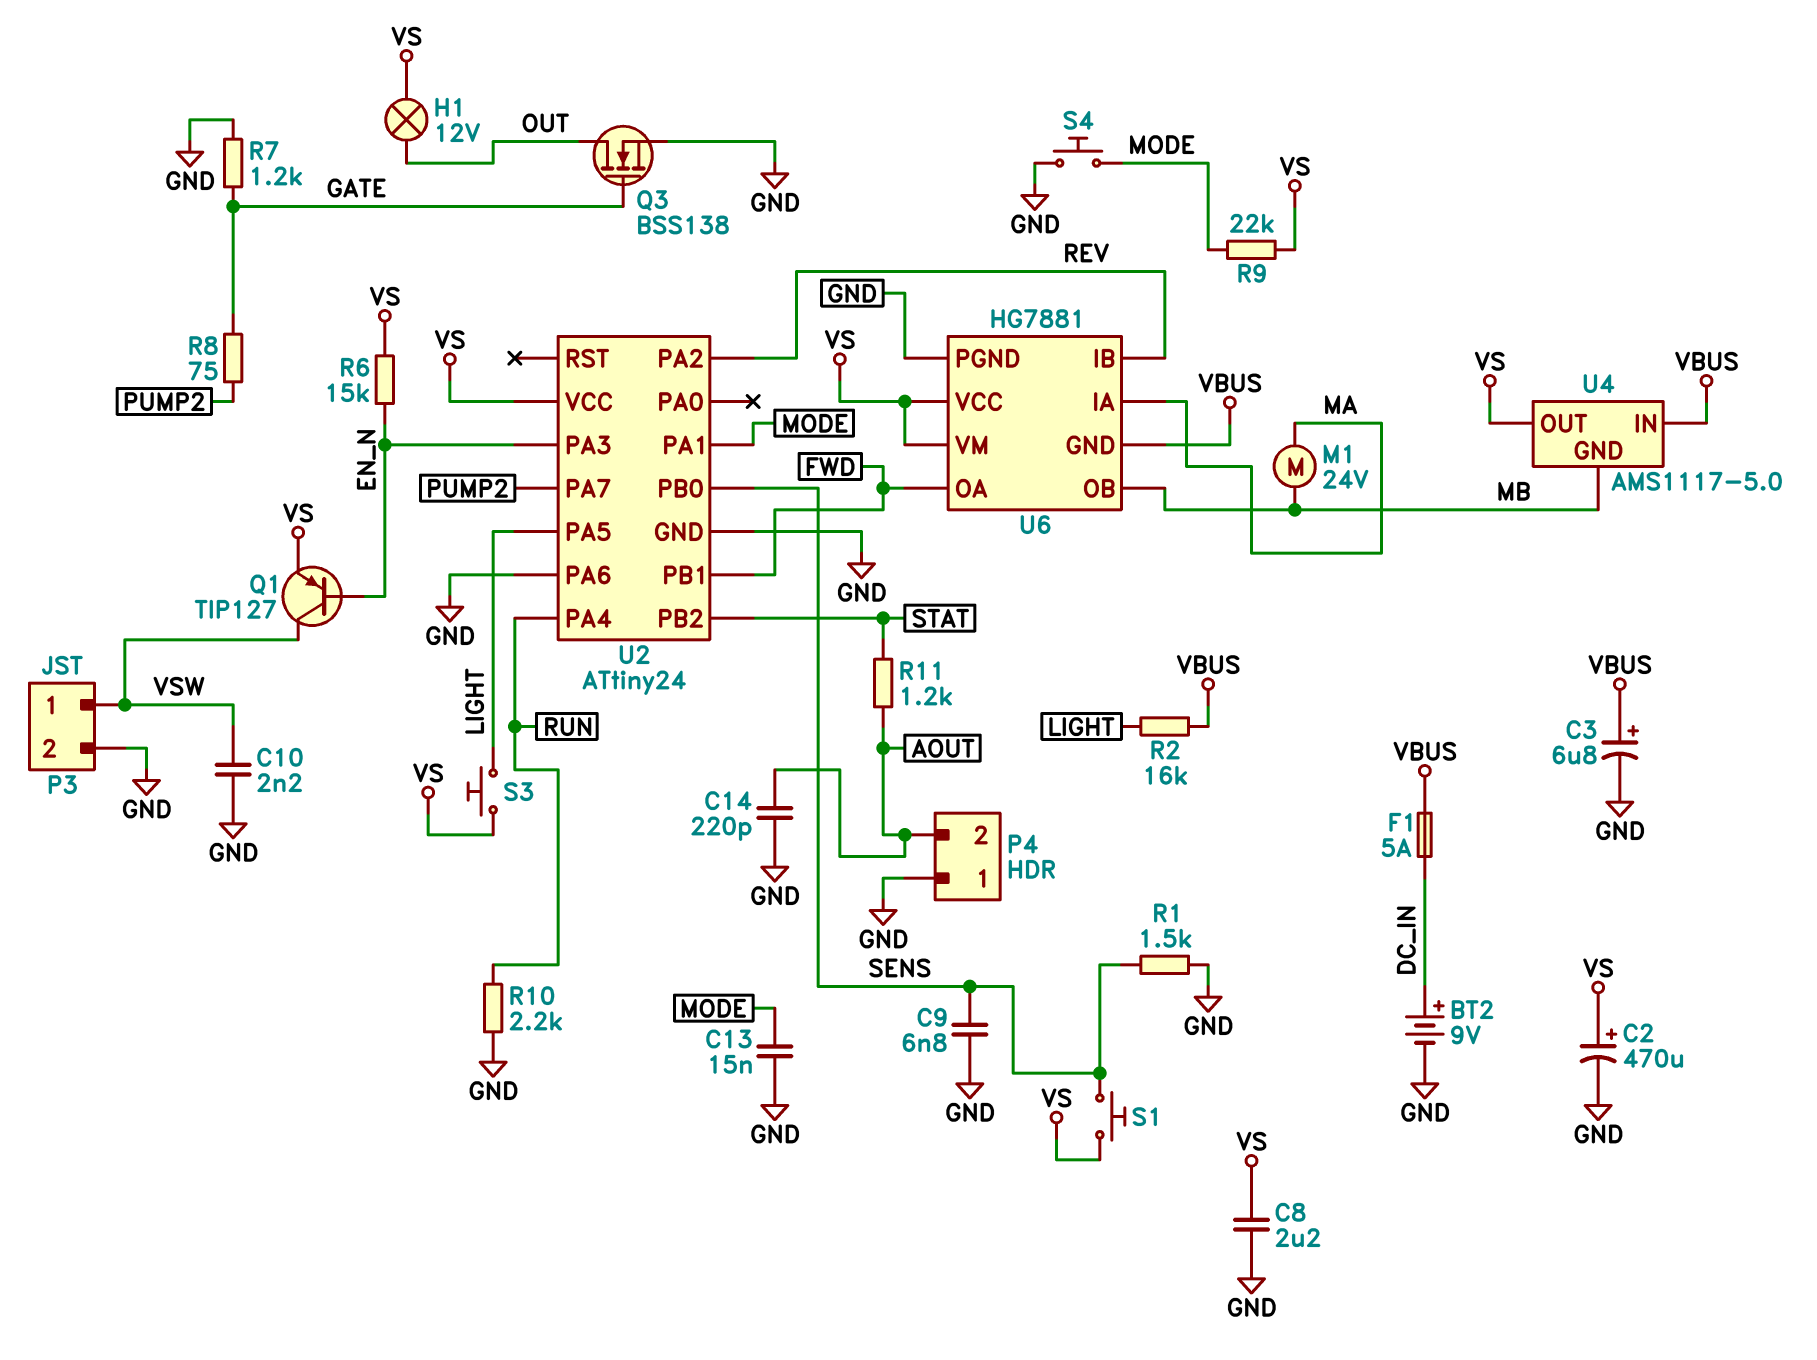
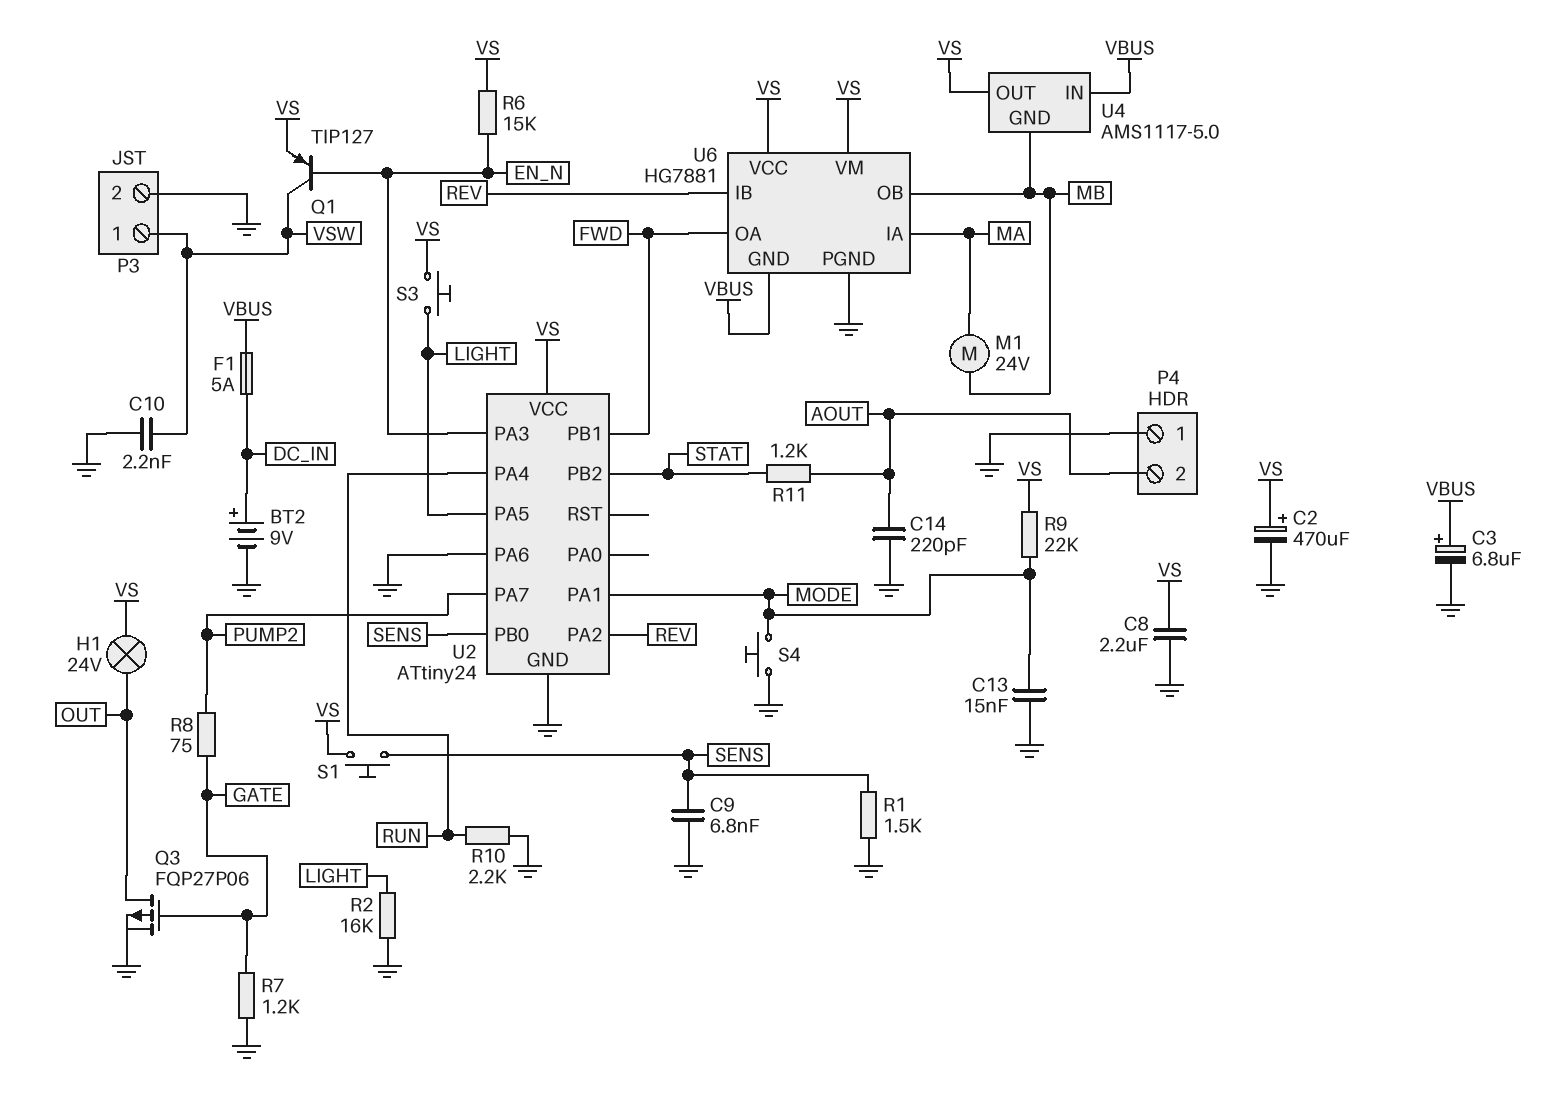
H1: lamp 12V (OUT, VS) -> lamp 24V (OUT, VS)
Q3: NMOS BSS138 (G GATE, D OUT, S GND) -> PMOS FQP27P06 (G GATE, D OUT, S GND)
R2: 16k (LIGHT, VBUS) -> 16k (GND, LIGHT)

